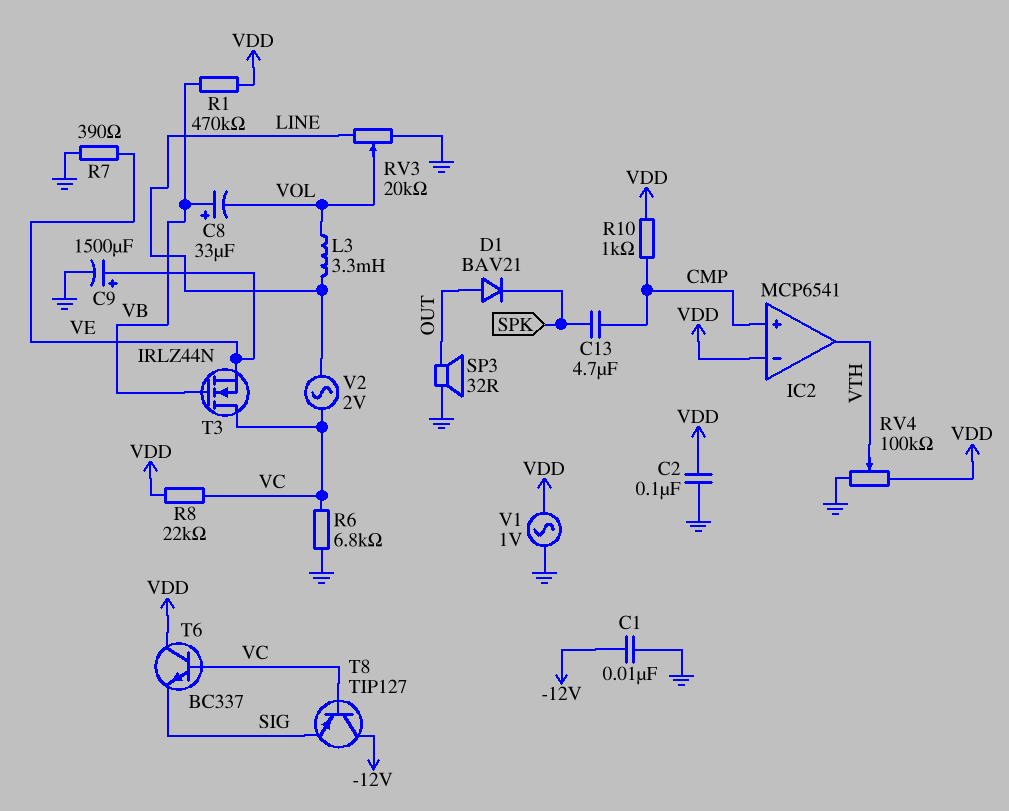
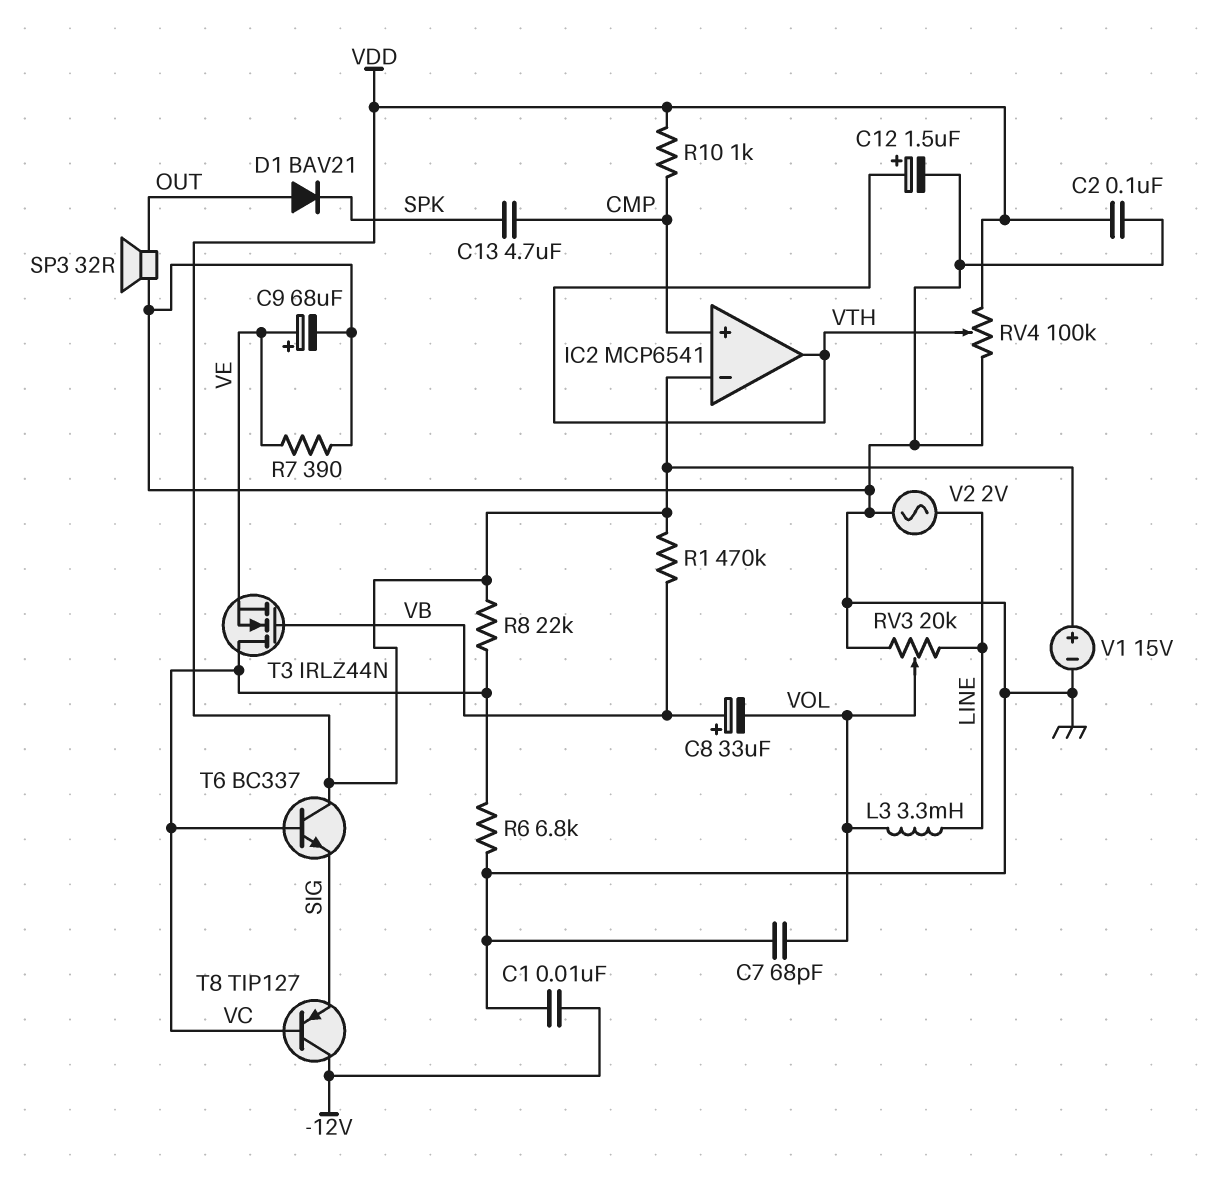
C7: none -> 68pF (GND, VOL)
C9: 1500uF (plus VE, minus GND) -> 68uF (plus VE, minus GND)
C12: none -> 1.5uF (plus VTH, minus GND)
V1: AC 1V (GND, VDD) -> 15V (plus VDD, minus GND)
V2: AC 2V (LINE, VC) -> AC 2V (GND, LINE)

